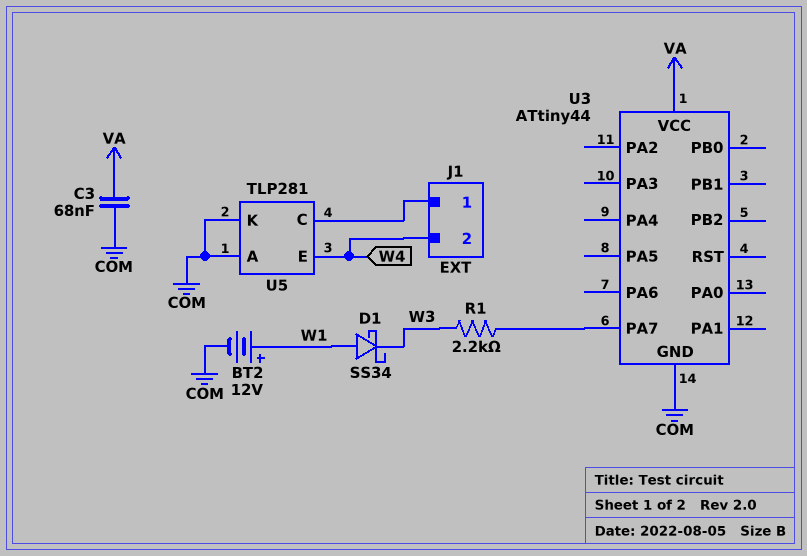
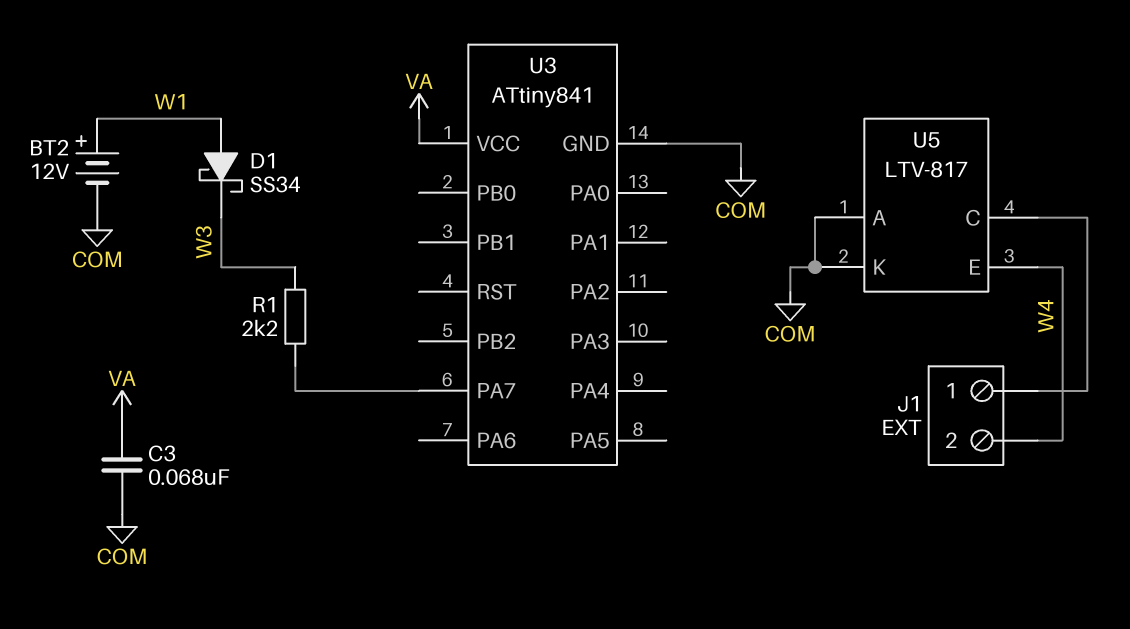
U3: ATtiny44 -> ATtiny841
U5: TLP281 -> LTV-817

